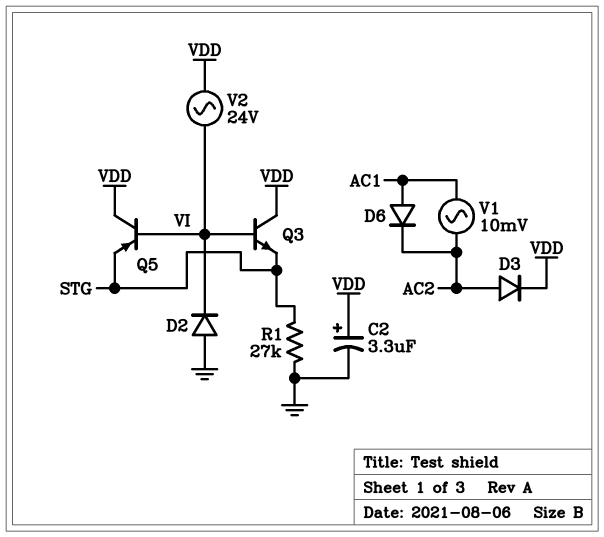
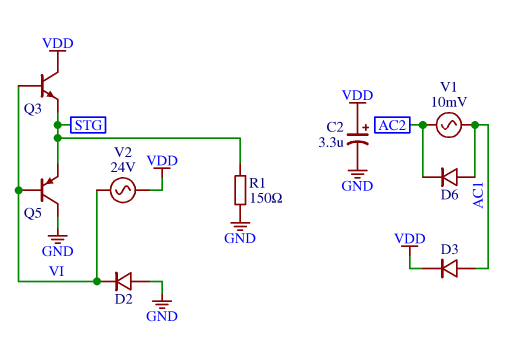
D3: diode (A AC2, K VDD) -> diode (A AC1, K VDD)
Q5: PNP (B VI, C VDD, E STG) -> PNP (B VI, C GND, E STG)
R1: 27k (GND, STG) -> 150 (GND, STG)

